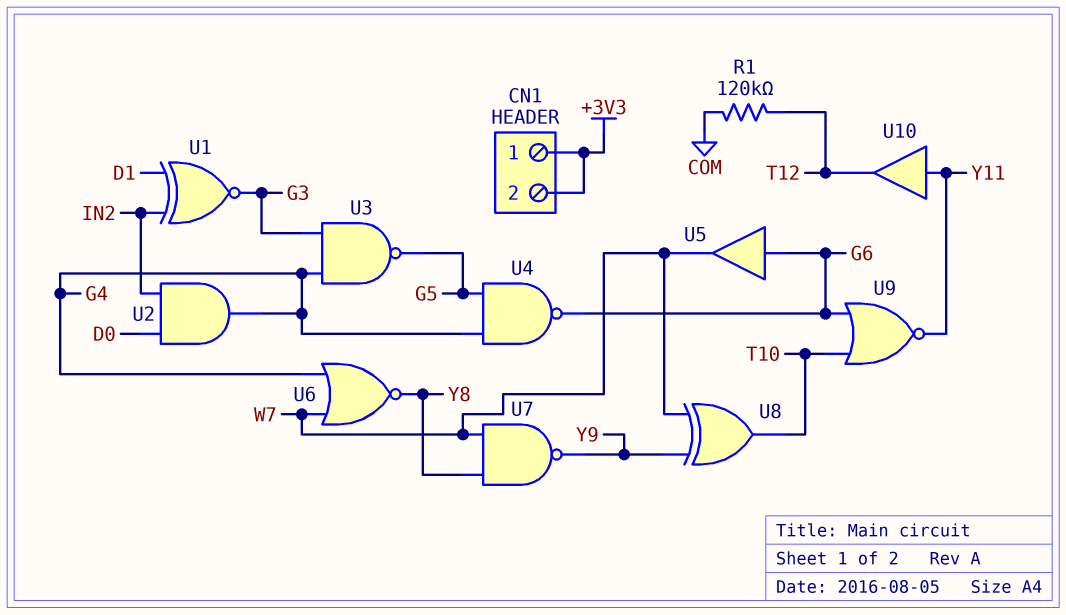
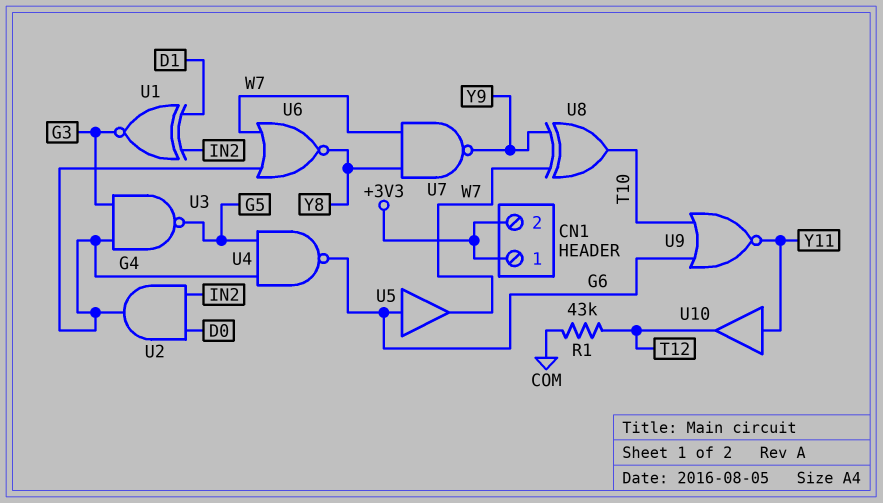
R1: 120k (COM, T12) -> 43k (COM, T12)

